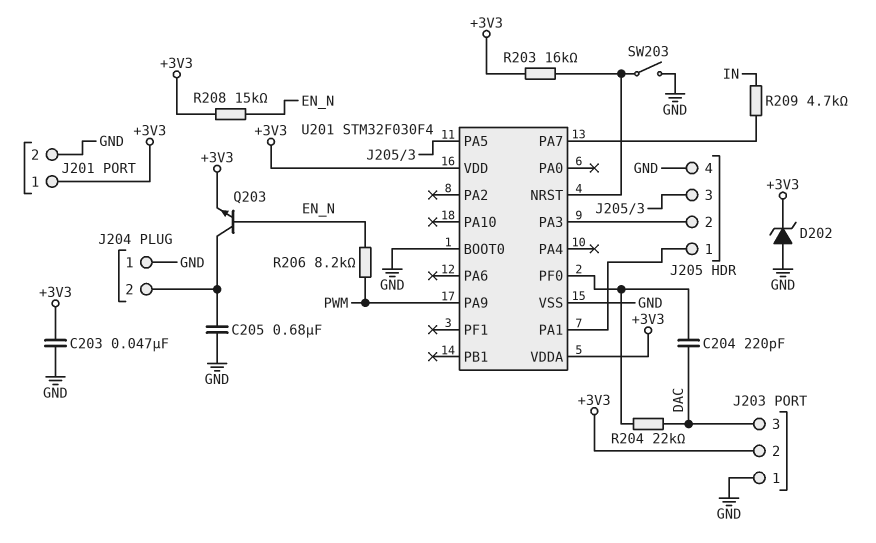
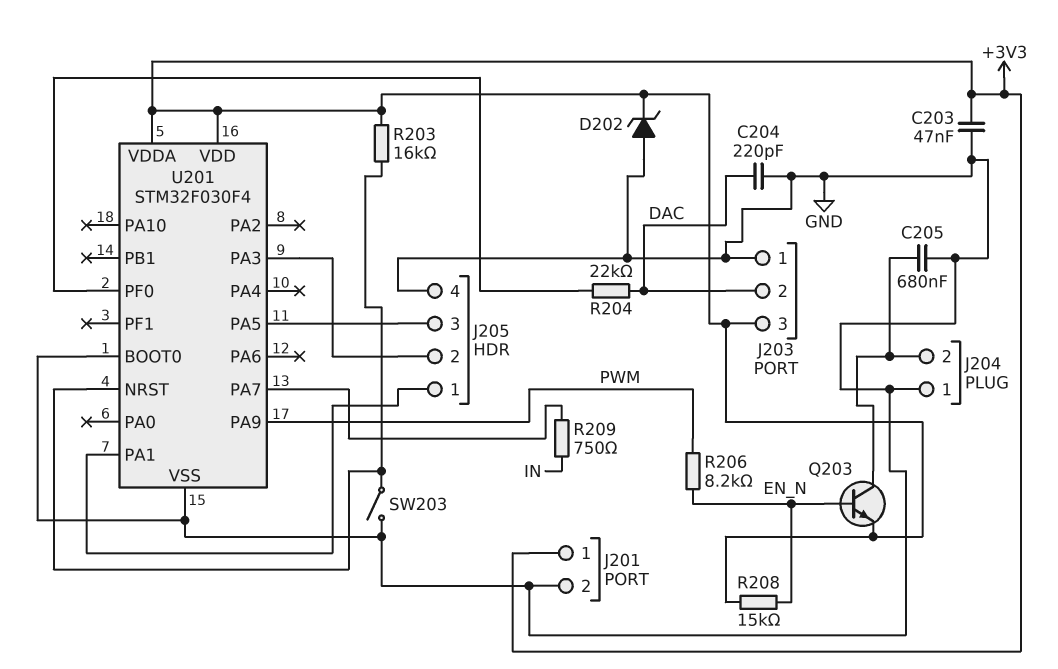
C204: 220pF (DAC, U201/PF0) -> 220pF (DAC, GND)
J203 pin 2: +3V3 -> DAC
J203 pin 3: DAC -> +3V3
R209: 4.7k (IN, U201/PA7) -> 750 (IN, U201/PA7)

